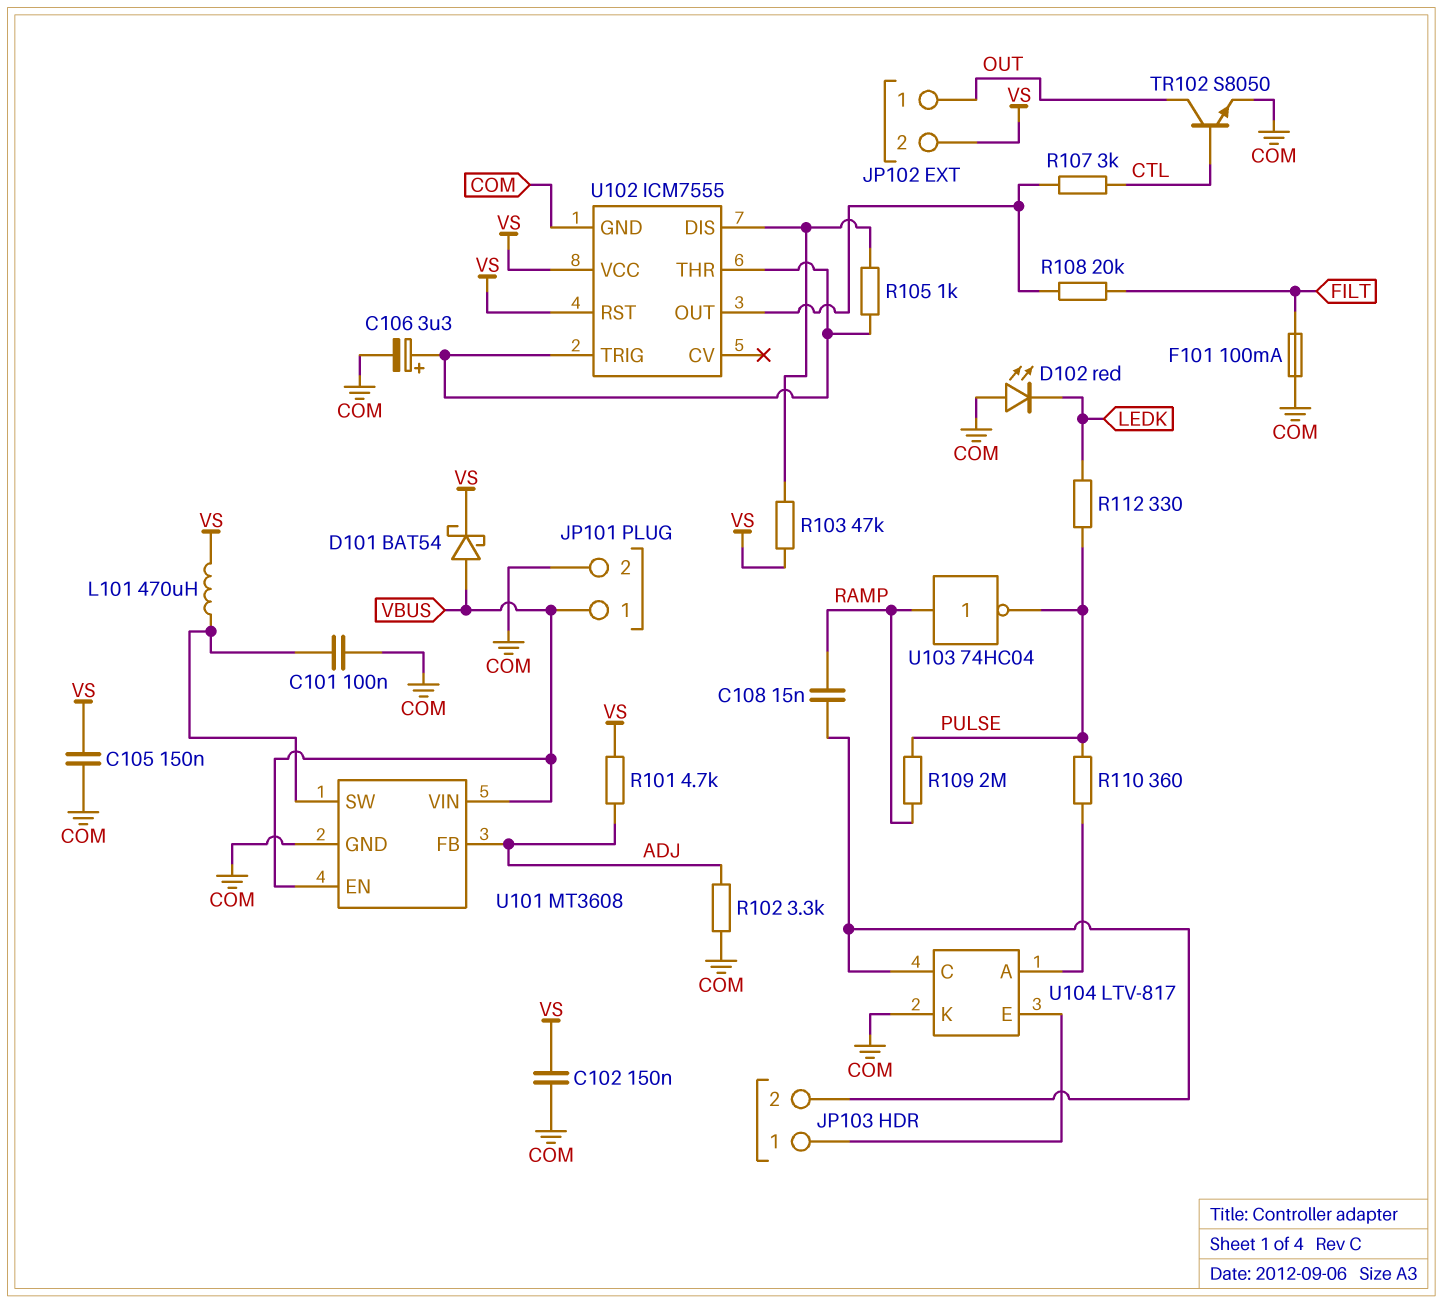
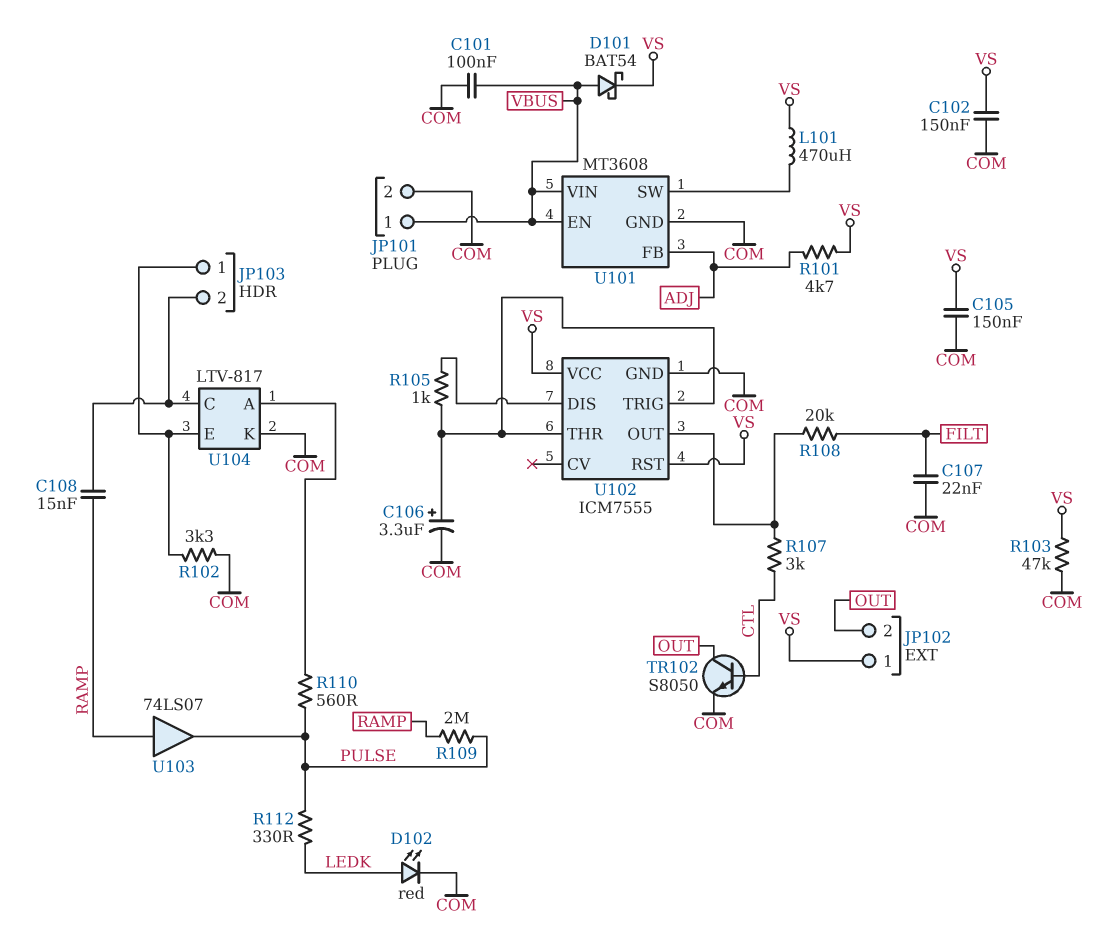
C101: 100nF (COM, U101/SW) -> 100nF (COM, VBUS)
C107: none -> 22nF (COM, FILT)
D102: LED red (A COM, K LEDK) -> LED red (A LEDK, K COM)
F101: 100mA (COM, FILT) -> none
JP102 pin 1: OUT -> VS
JP102 pin 2: VS -> OUT
R102: 3.3k (ADJ, COM) -> 3.3k (COM, JP103/1)
R103: 47k (U102/DIS, VS) -> 47k (COM, VS)
R110: 360 (PULSE, U104/A) -> 560 (PULSE, U104/A)
U103: NOT 74HC04 (in RAMP, out PULSE) -> buffer 74LS07 (in RAMP, out PULSE)

